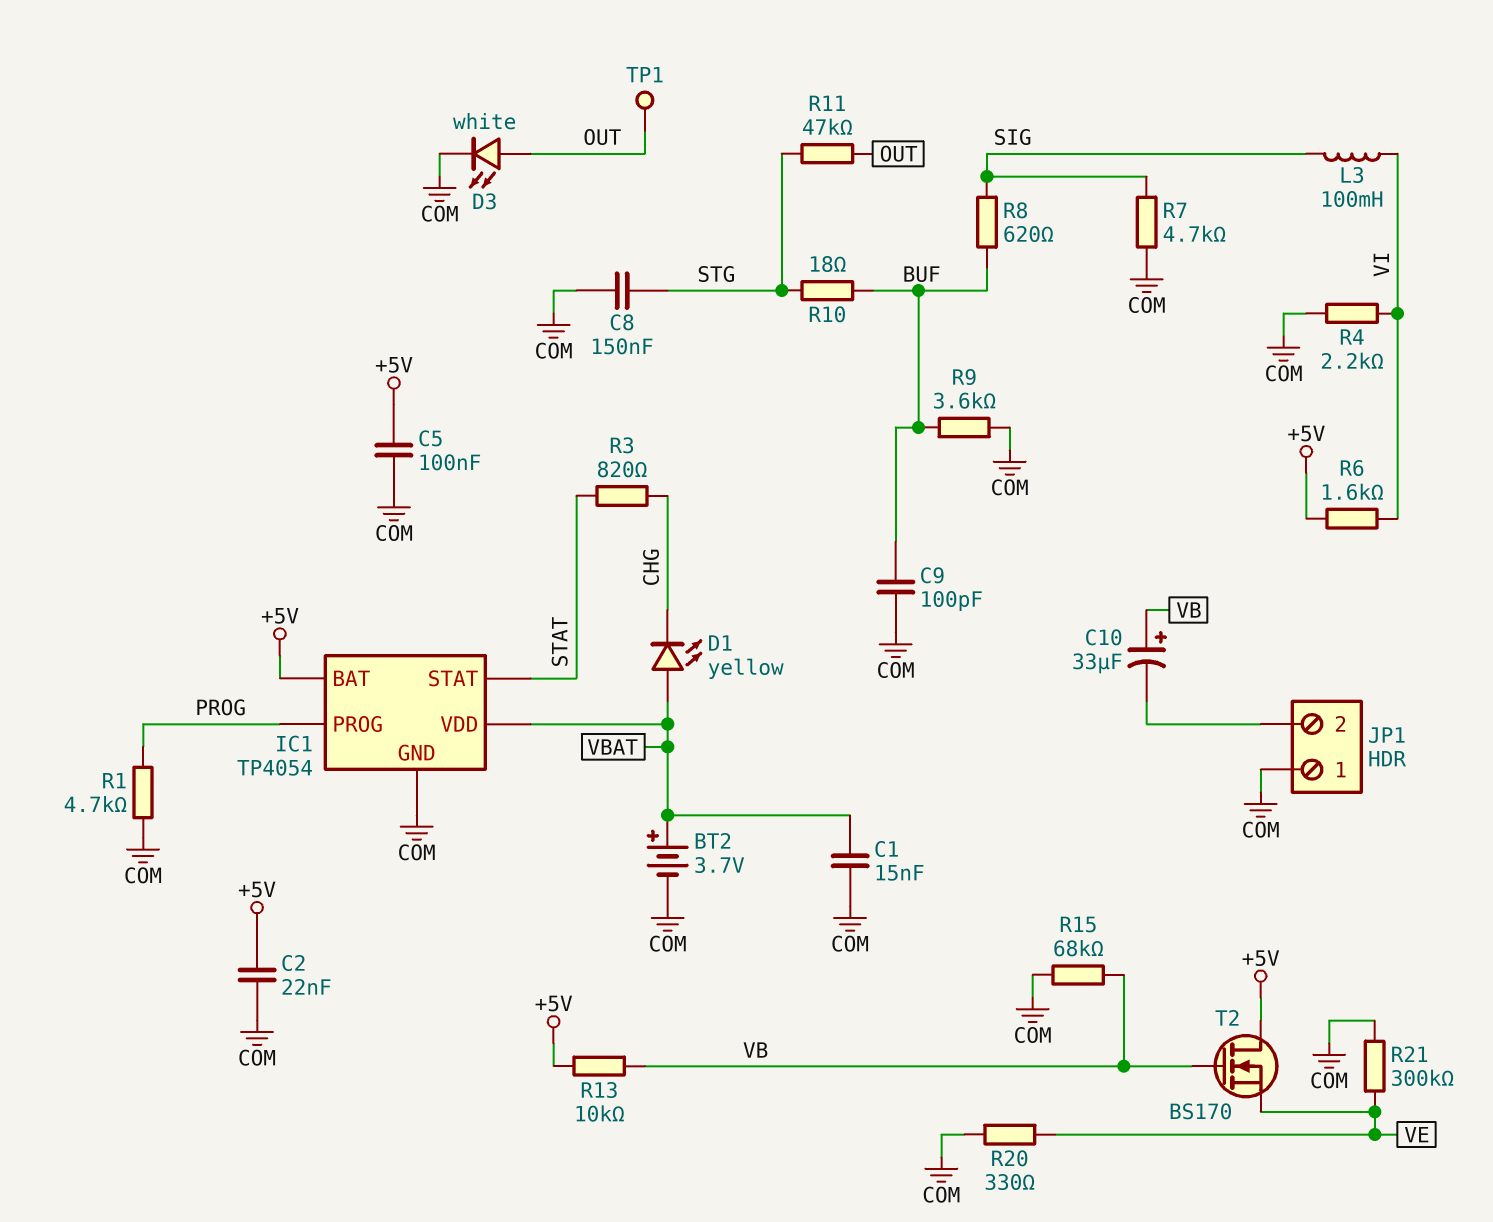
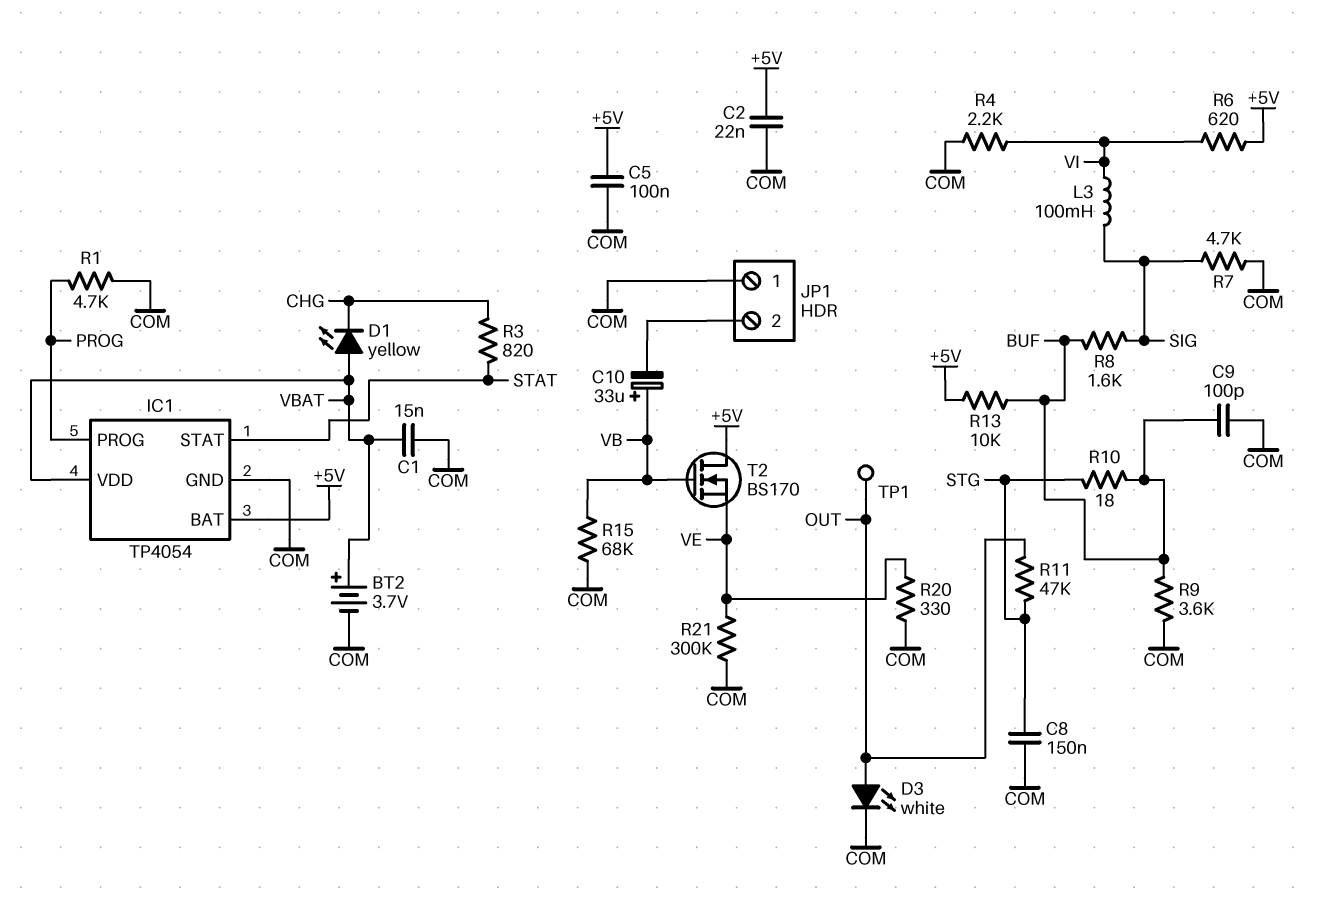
R6: 1.6k (+5V, VI) -> 620 (+5V, VI)
R8: 620 (BUF, SIG) -> 1.6k (BUF, SIG)
R13: 10k (+5V, VB) -> 10k (+5V, BUF)

